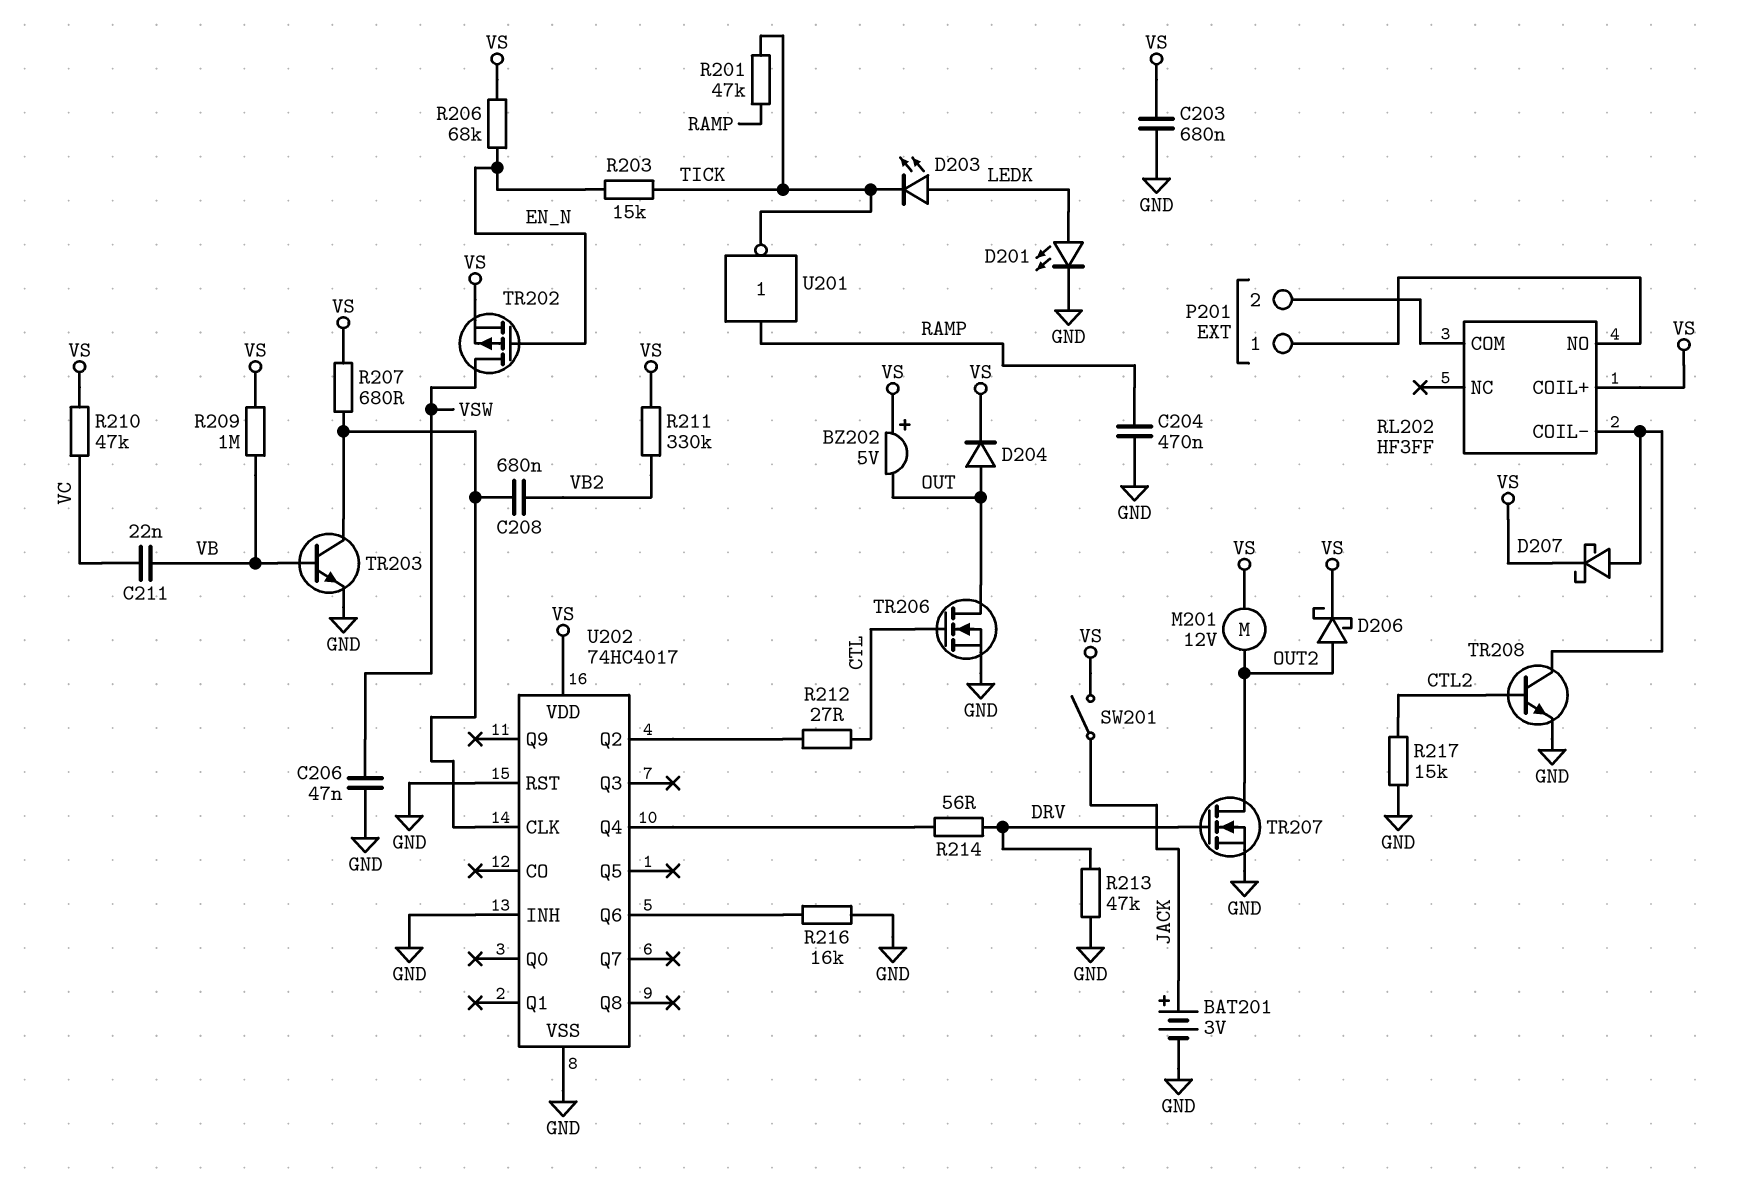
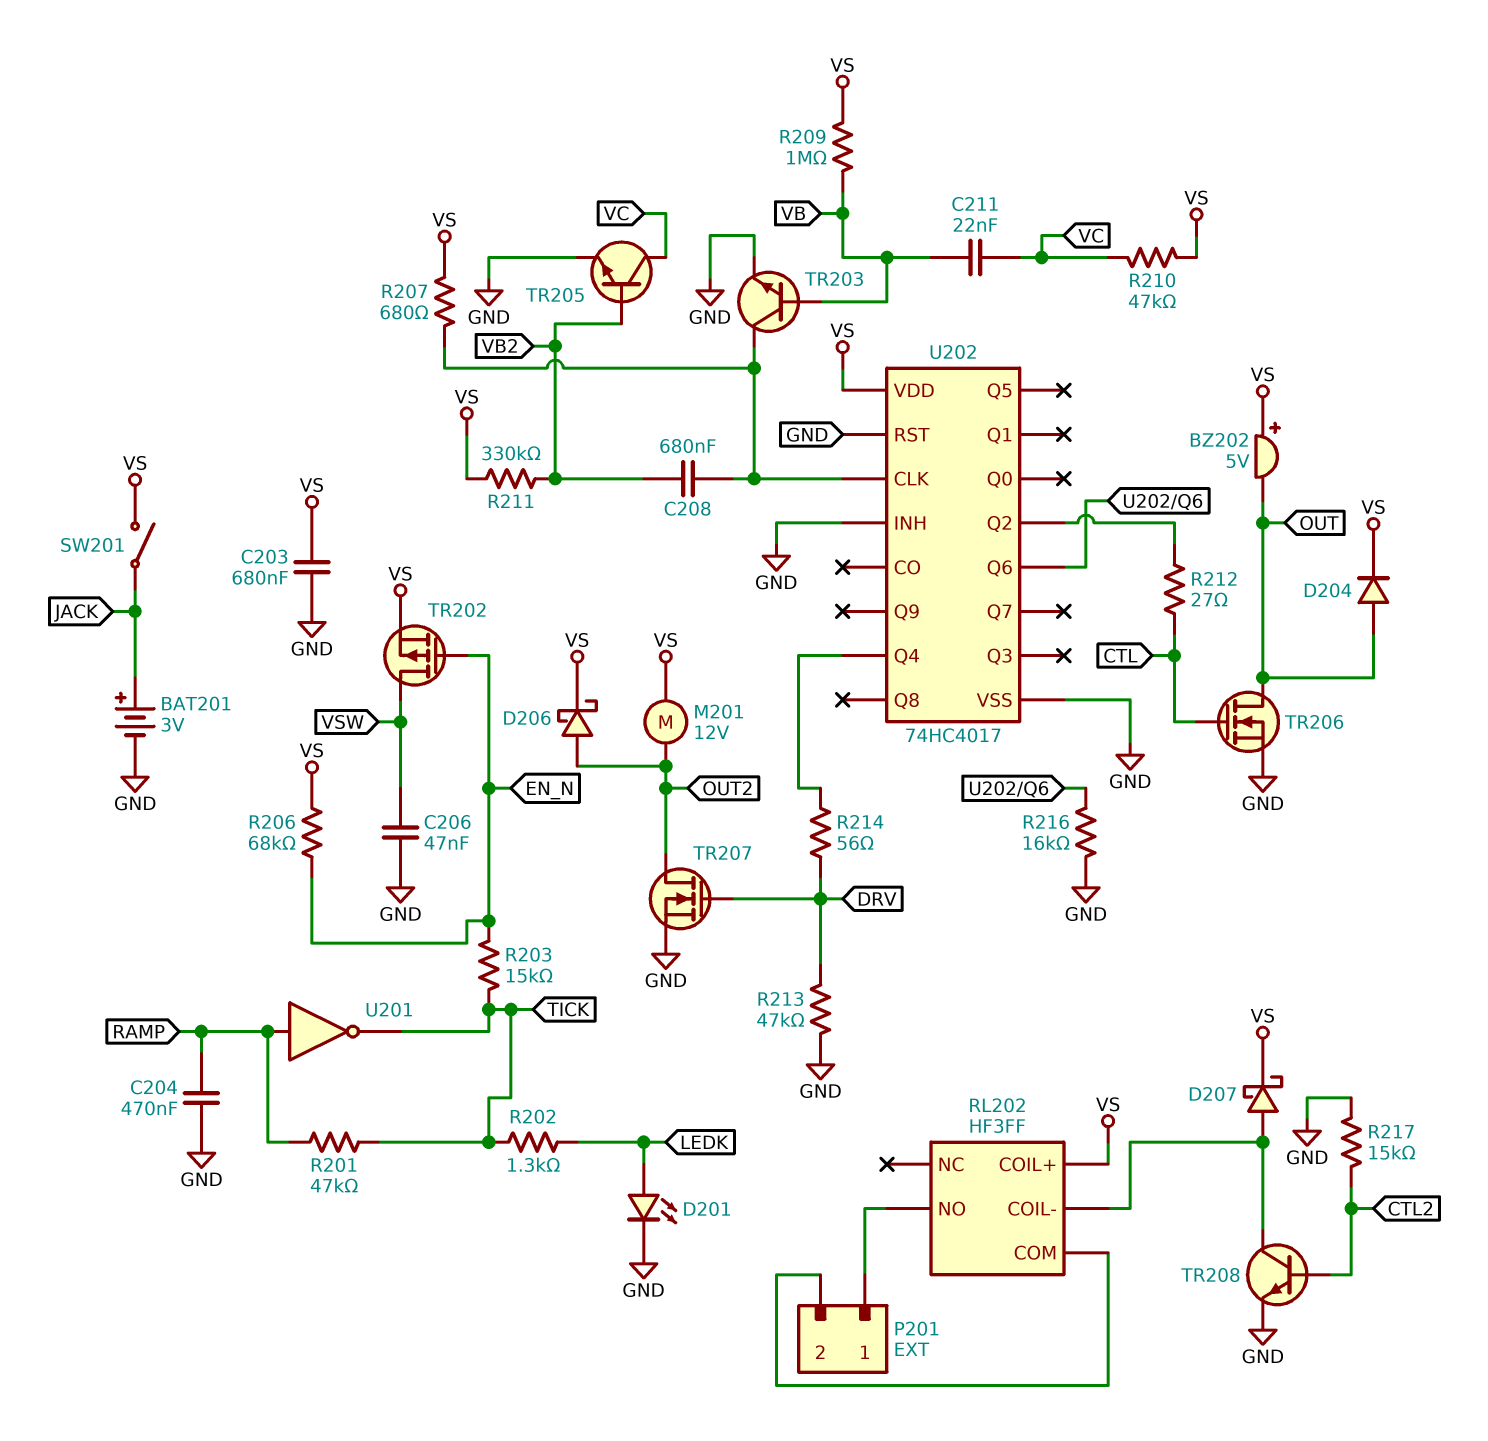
D203: LED (A LEDK, K TICK) -> none
R202: none -> 1.3k (LEDK, TICK)
TR205: none -> NPN (B VB2, C VC, E GND)

